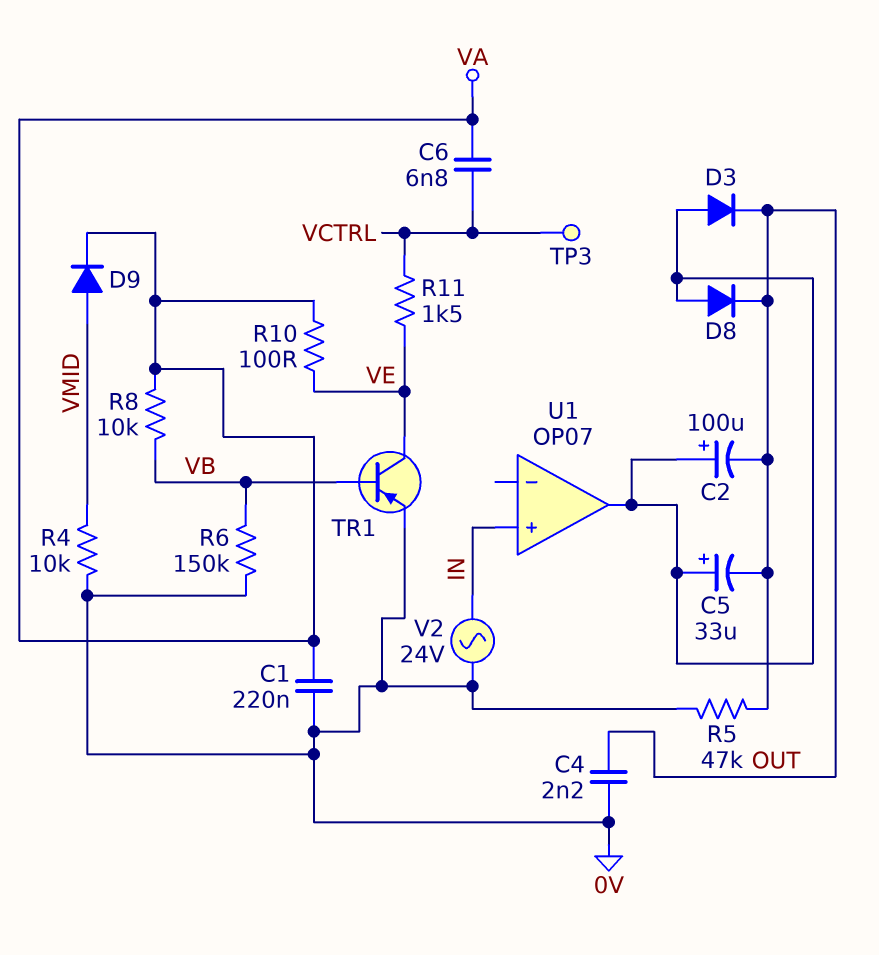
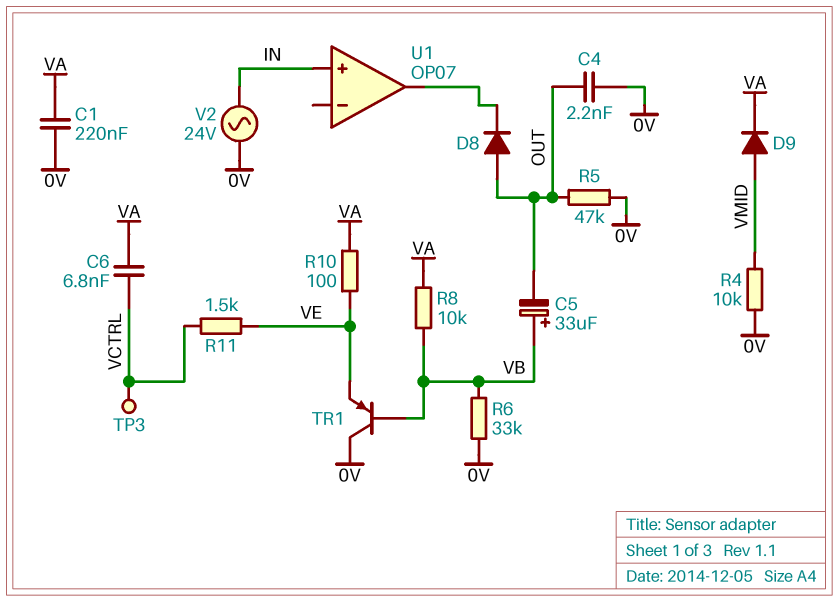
C2: 100uF (plus U1/out, minus OUT) -> none
C5: 33uF (plus U1/out, minus OUT) -> 33uF (plus VB, minus OUT)
D3: diode (A U1/out, K OUT) -> none
D8: diode (A U1/out, K OUT) -> diode (A OUT, K U1/out)
R6: 150k (0V, VB) -> 33k (0V, VB)
TR1: PNP (B VB, C VE, E 0V) -> PNP (B VB, C 0V, E VE)

